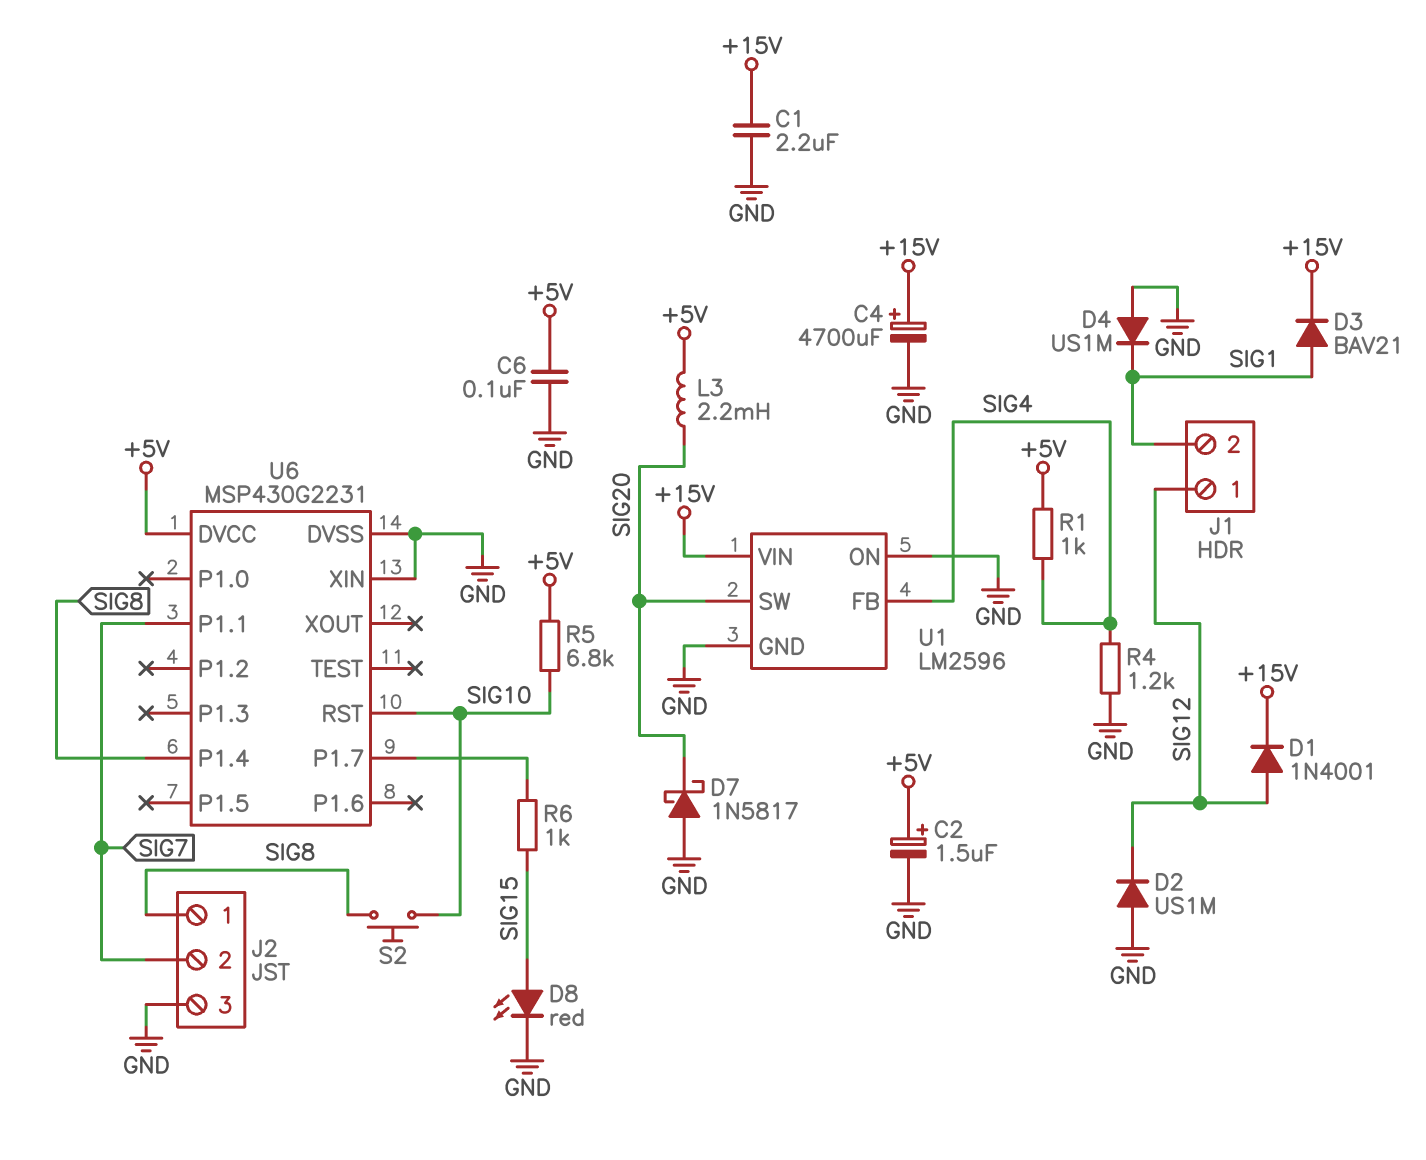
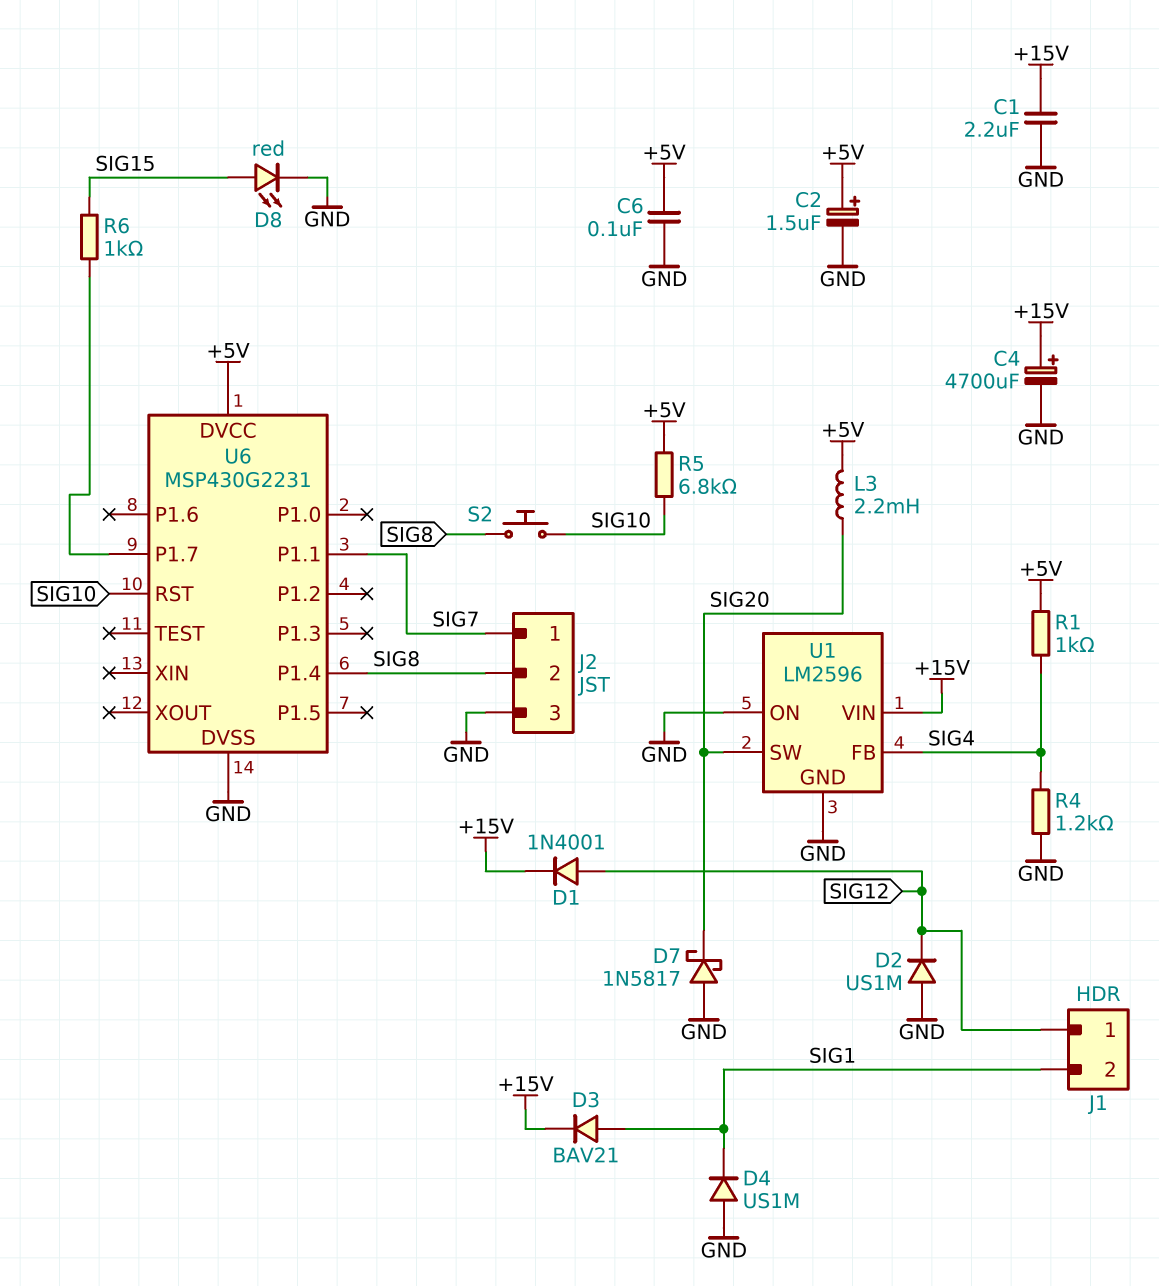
J2 pin 1: SIG8 -> SIG7
J2 pin 2: SIG7 -> SIG8
U6 pin XIN: GND -> none

